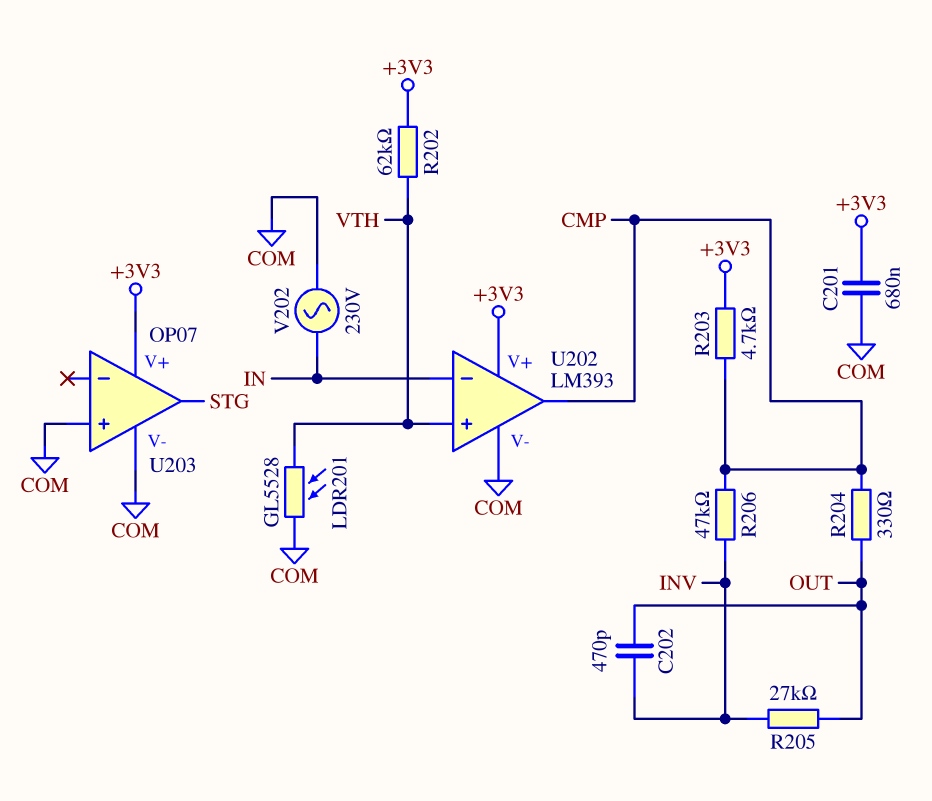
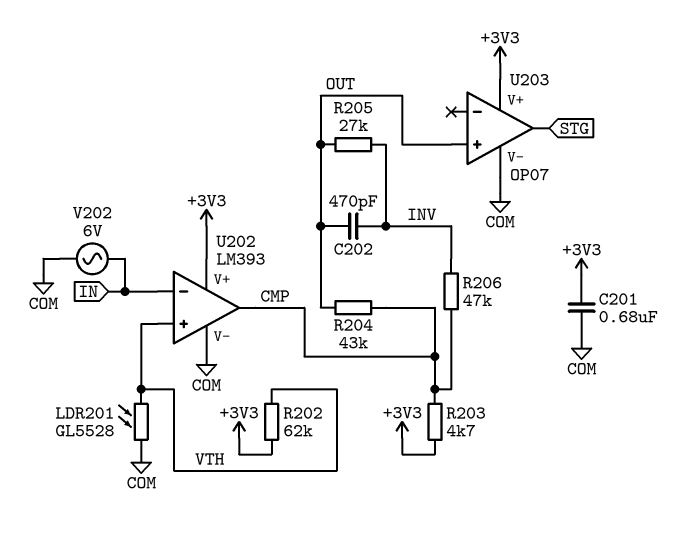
R204: 330 (CMP, OUT) -> 43k (CMP, OUT)
U203 pin in+: COM -> OUT
V202: AC 230V (COM, IN) -> AC 6V (COM, IN)

